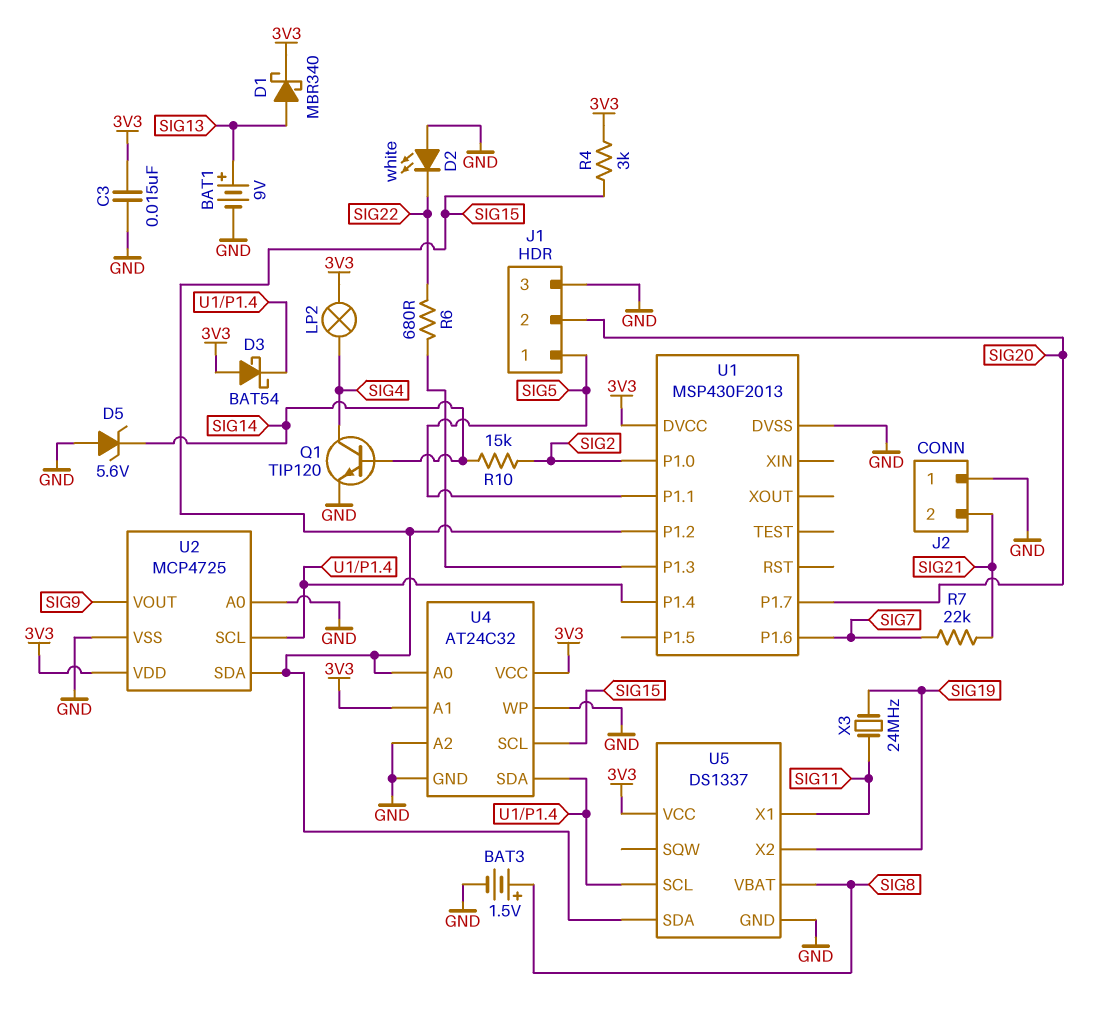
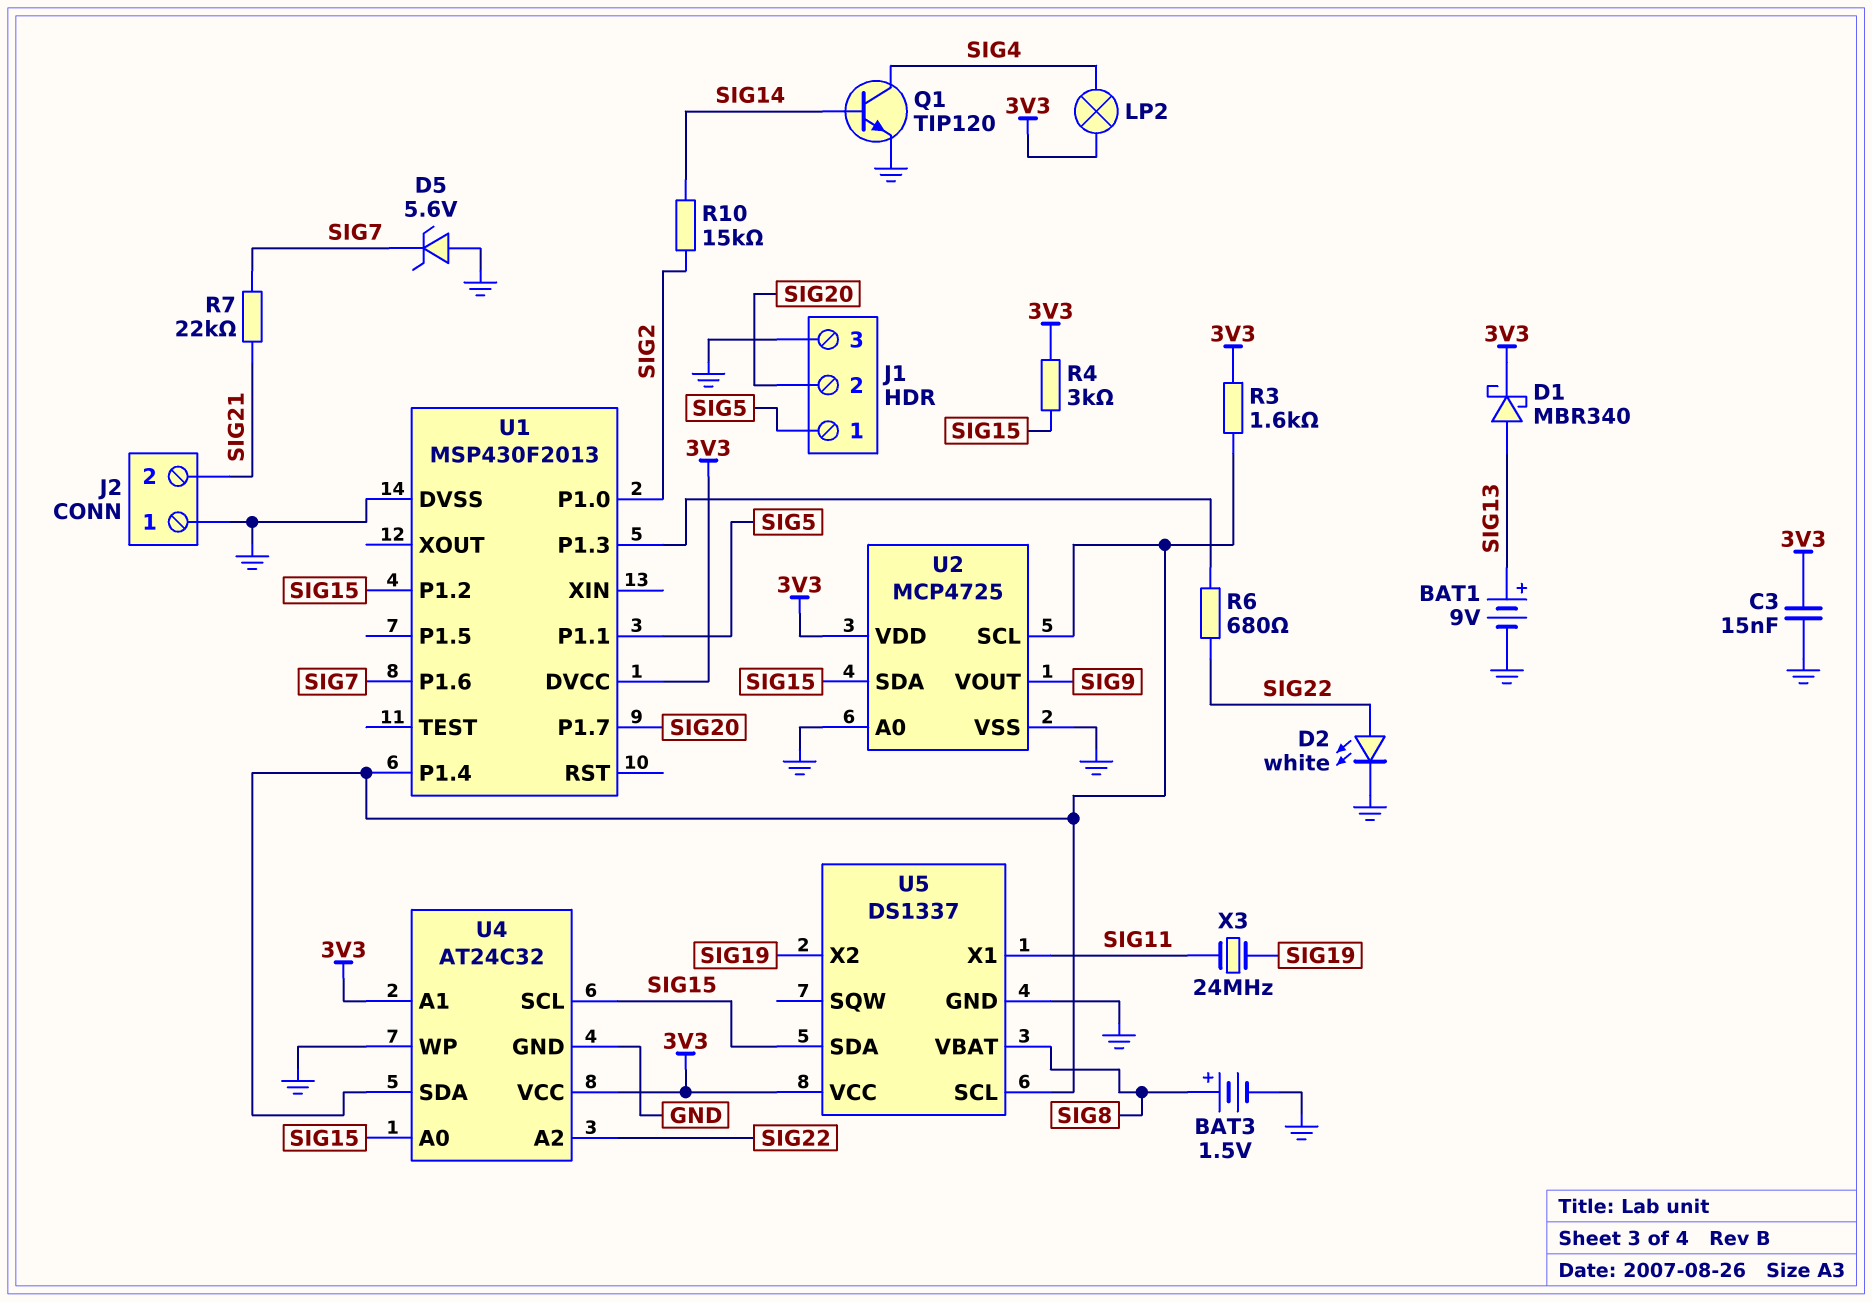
D2: LED white (A GND, K SIG22) -> LED white (A SIG22, K GND)
D3: schottky BAT54 (A 3V3, K U1/P1.4) -> none
D5: zener 5.6V (A GND, K SIG14) -> zener 5.6V (A GND, K SIG7)
R3: none -> 1.6k (3V3, U1/P1.4)
U4 pin A2: GND -> SIG22

